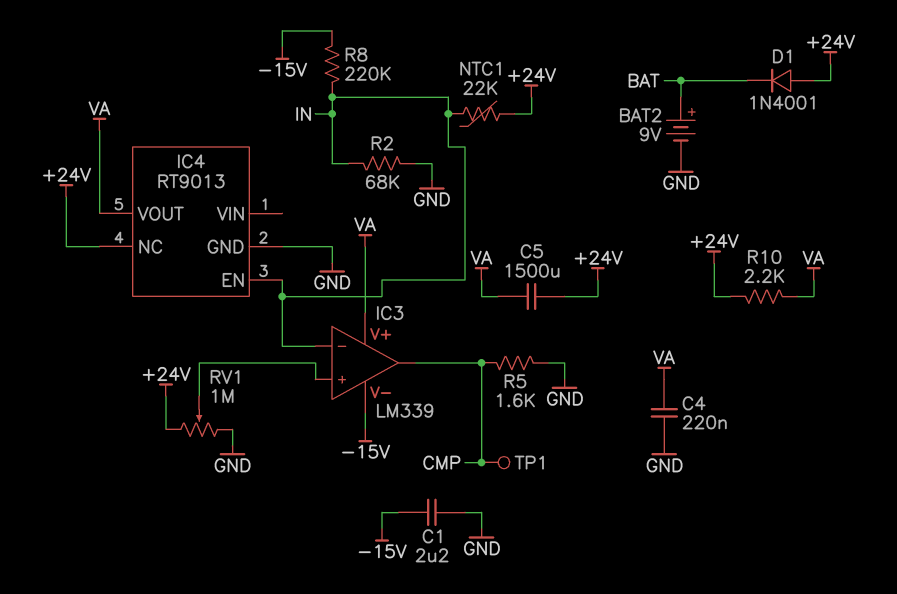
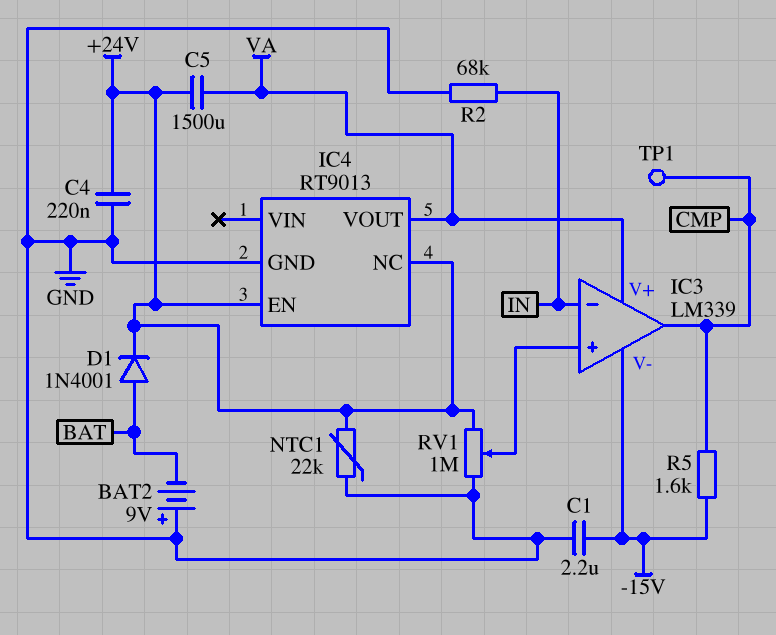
BAT2: 9V (plus BAT, minus GND) -> 9V (plus GND, minus BAT)
C4: 220nF (GND, VA) -> 220nF (+24V, GND)
D1: diode 1N4001 (A +24V, K BAT) -> diode 1N4001 (A BAT, K +24V)
IC4 pin EN: IN -> +24V
NTC1: 22k (+24V, IN) -> 22k (+24V, GND)
R5: 1.6k (CMP, GND) -> 1.6k (-15V, CMP)
R8: 220k (-15V, IN) -> none
R10: 2.2k (+24V, VA) -> none

